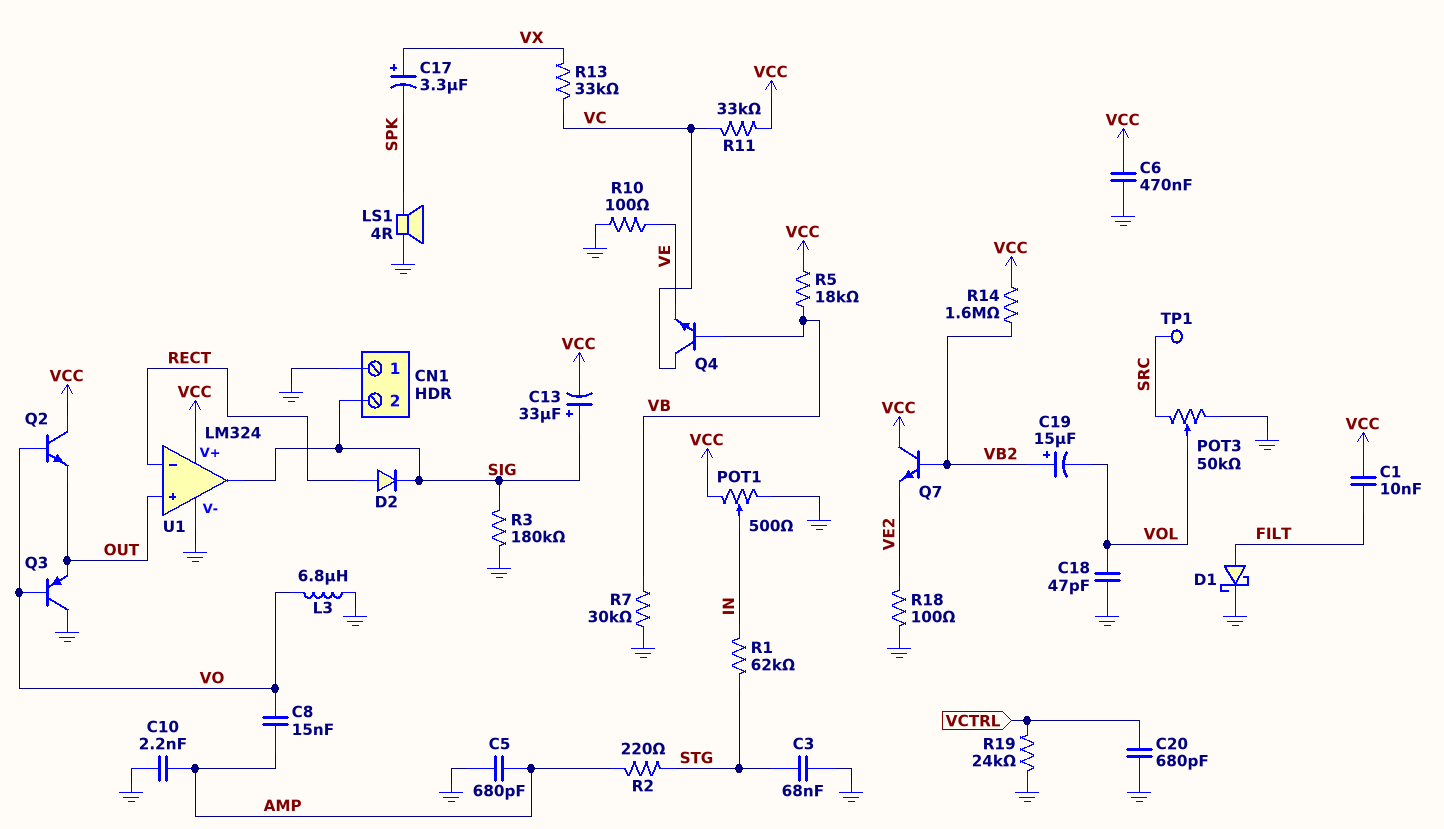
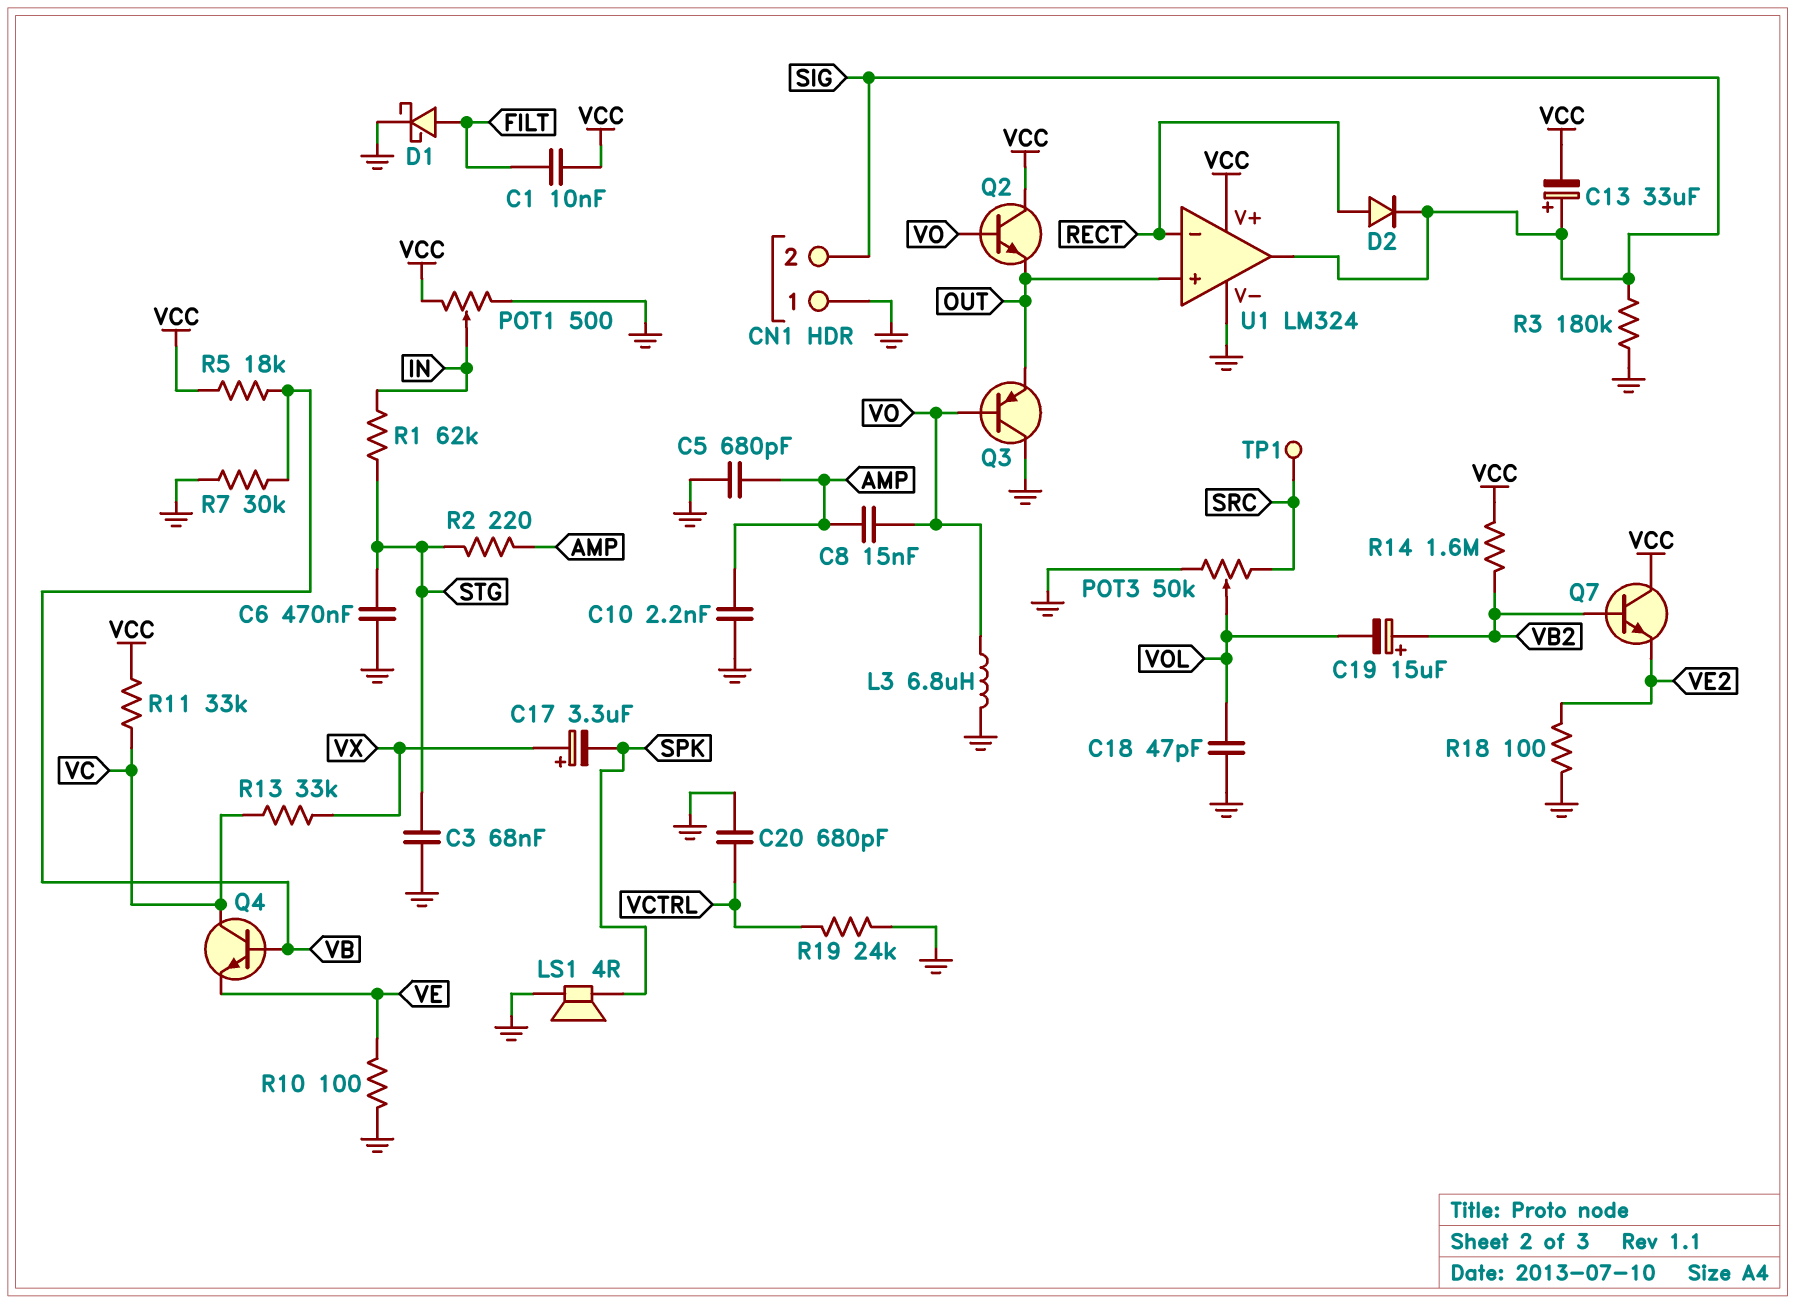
C6: 470nF (GND, VCC) -> 470nF (GND, STG)

